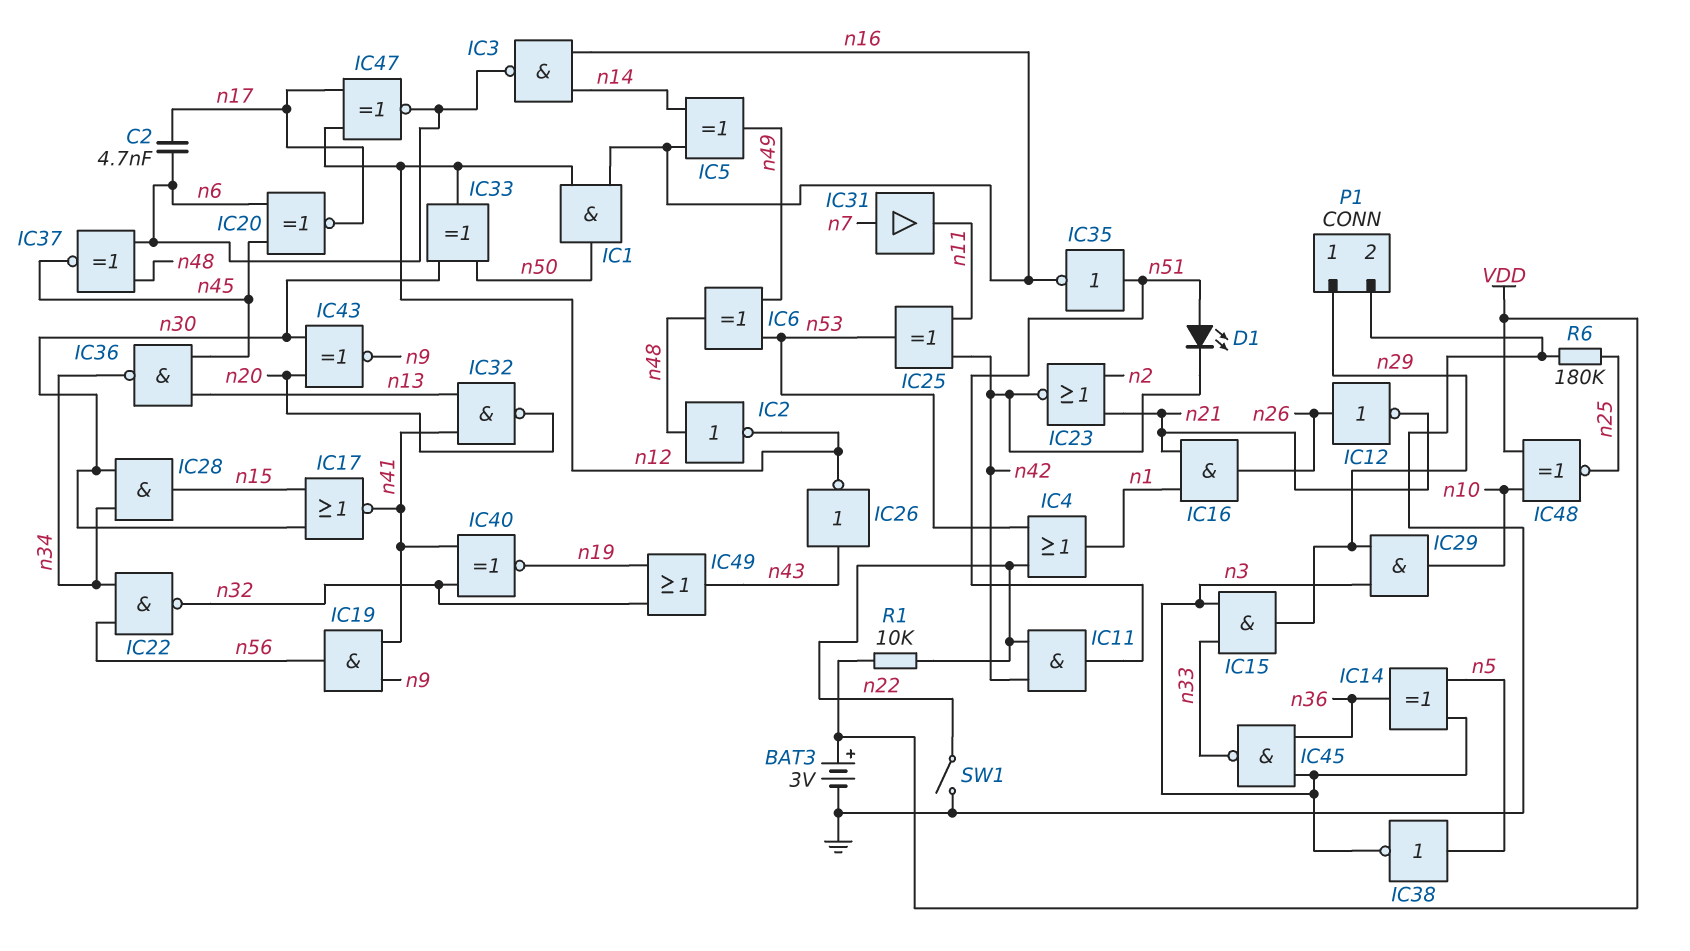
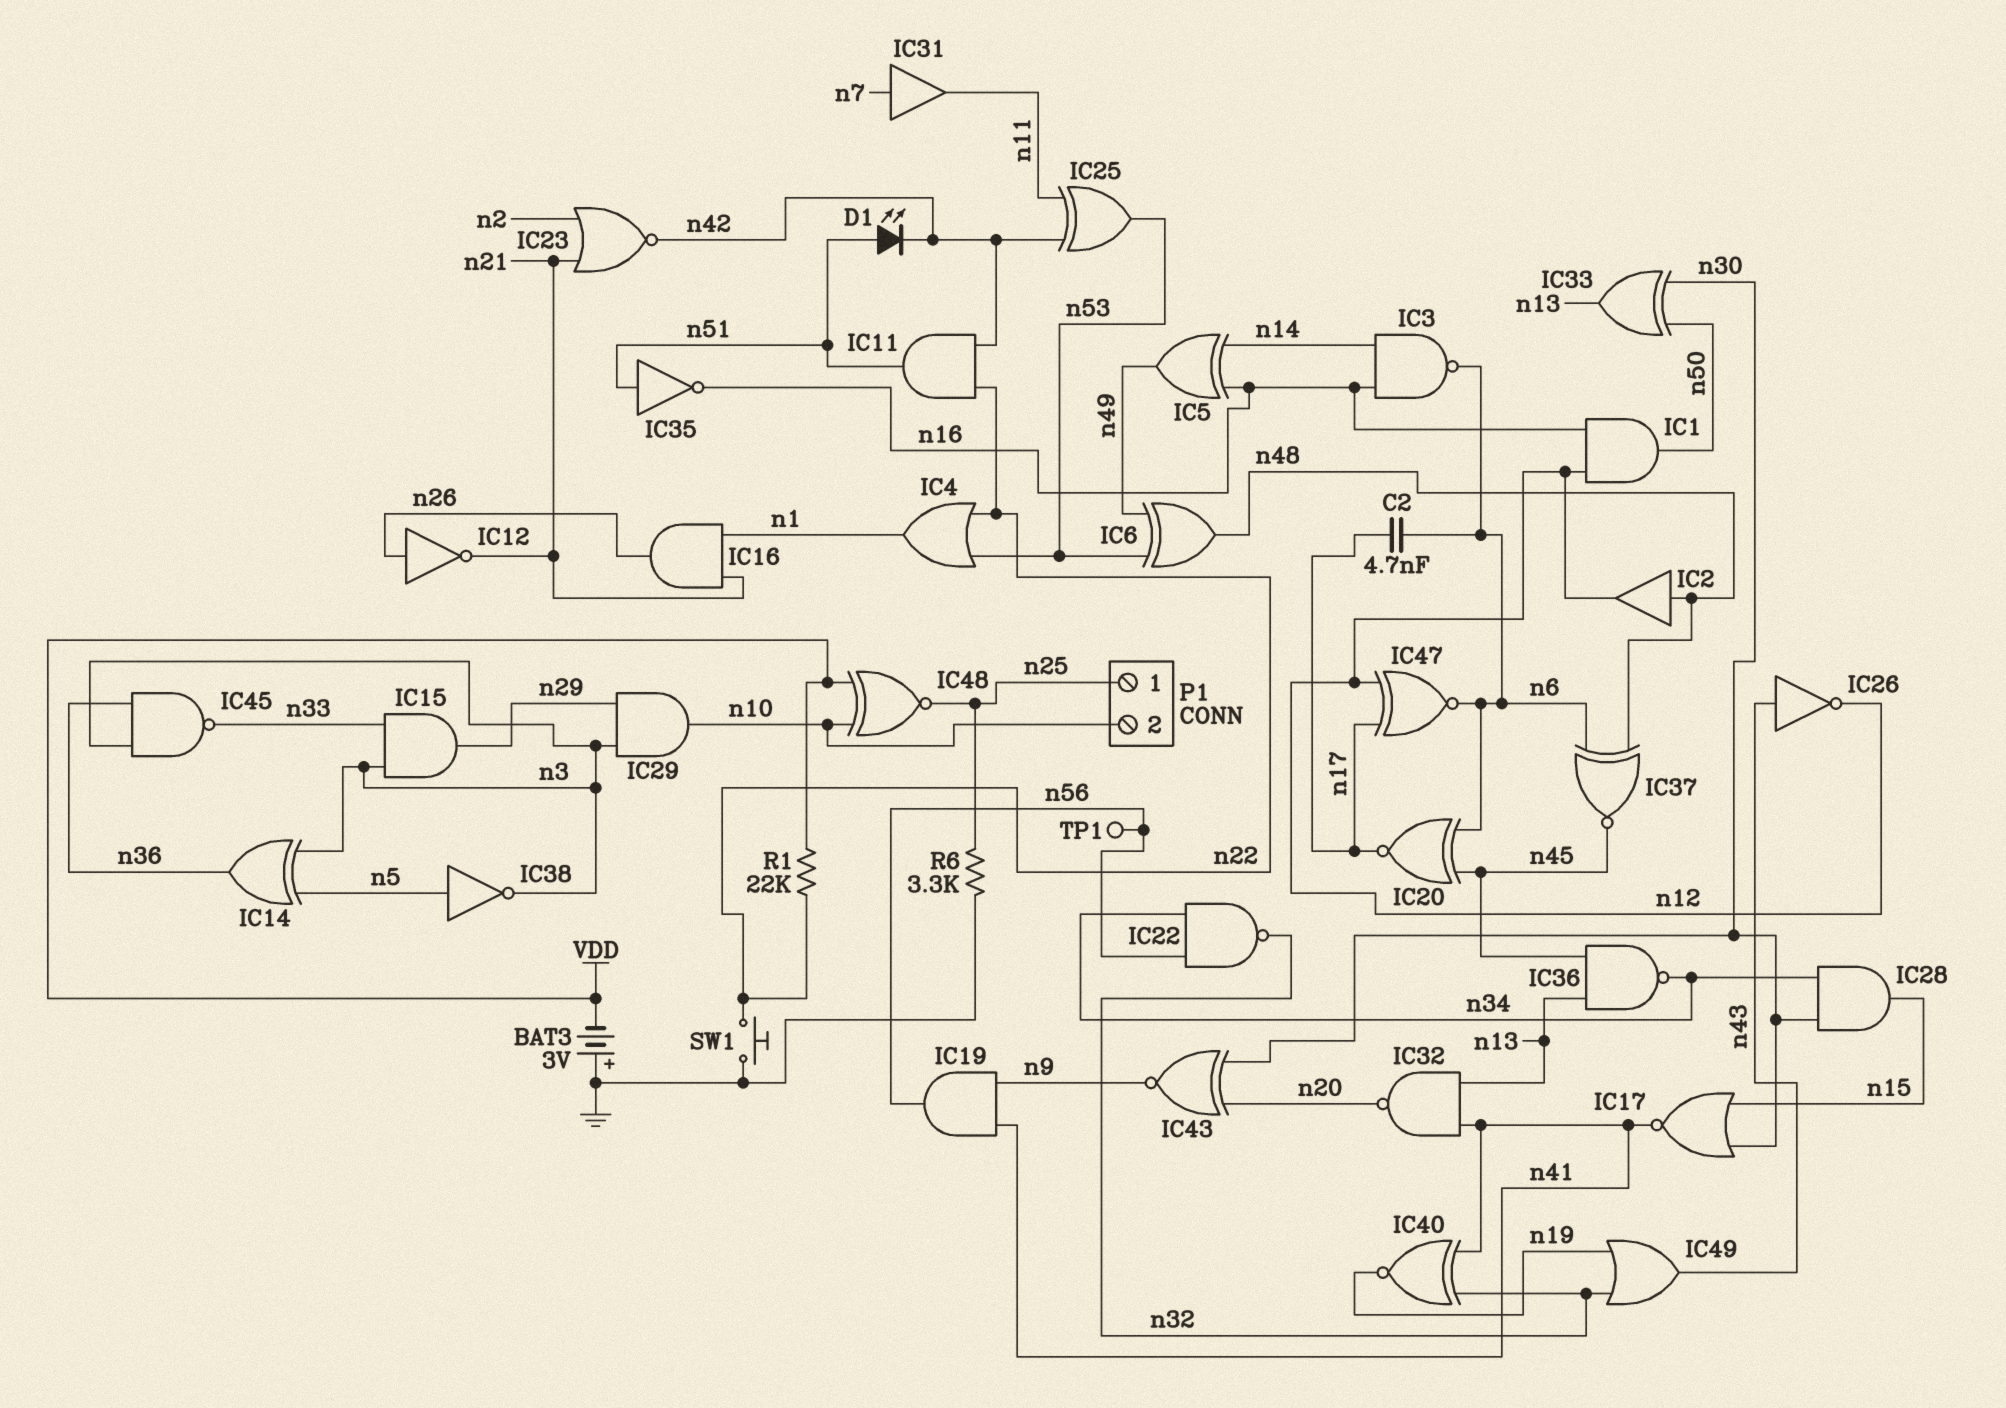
BAT3: 3V (plus VDD, minus GND) -> 3V (plus GND, minus VDD)
IC2: NOT (in n48, out n12) -> buffer (in n48, out n12)
IC33: XOR (in n30, in n50, out n12) -> XOR (in n30, in n50, out n13)
P1 pin 1: n29 -> n25
P1 pin 2: GND -> n10
R1: 10k (VDD, n22) -> 22k (VDD, n22)
R6: 180k (GND, n25) -> 3.3k (GND, n25)
SW1: switch (GND, n22) -> button (GND, n22)
TP1: none -> test point (n56)

